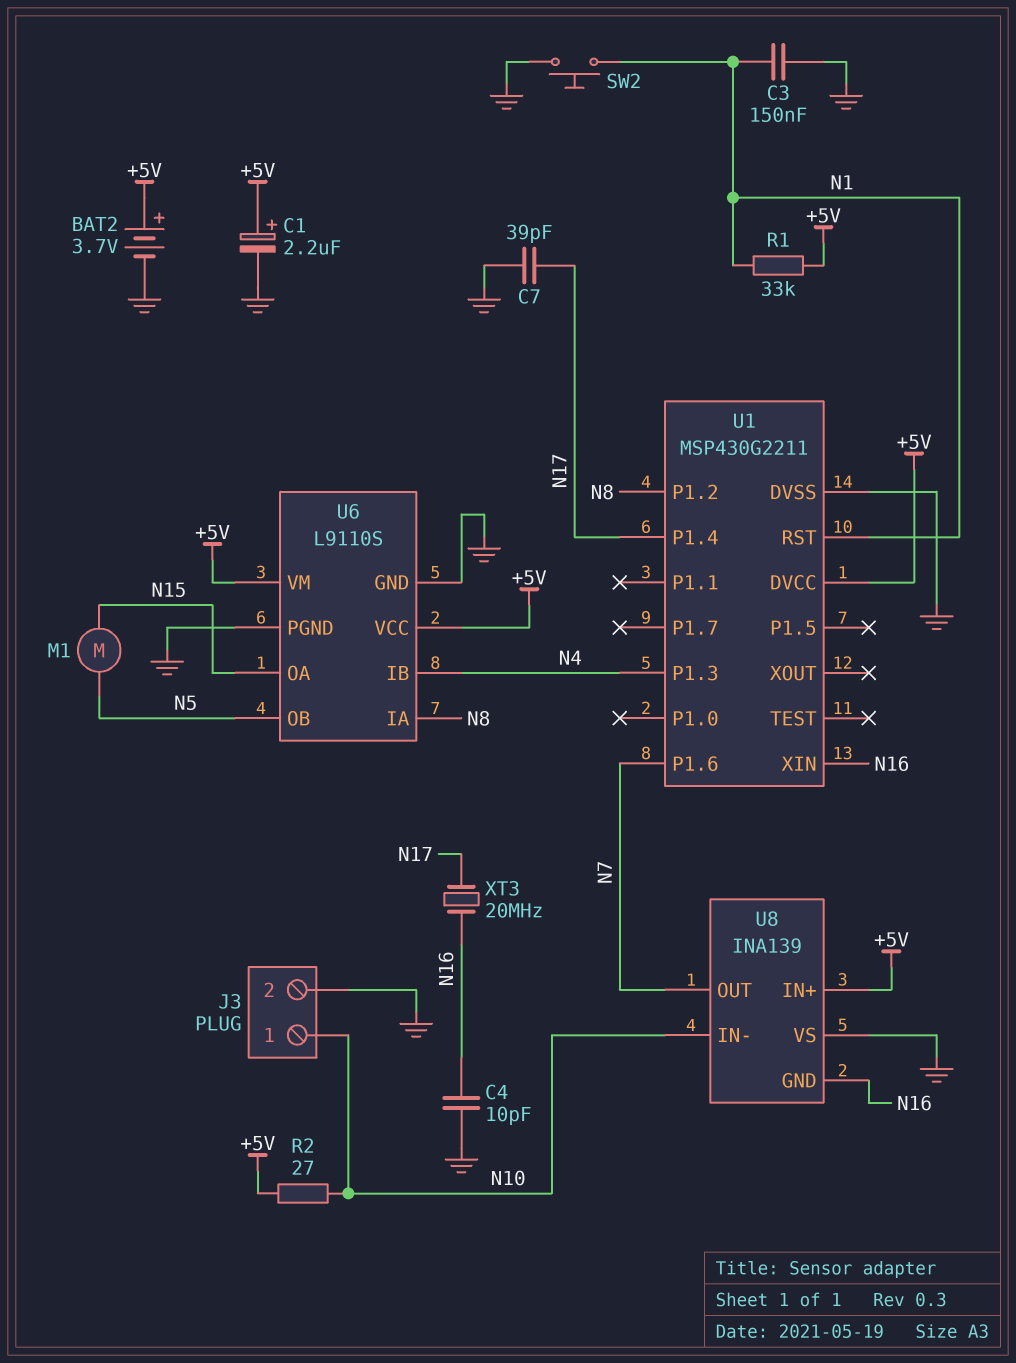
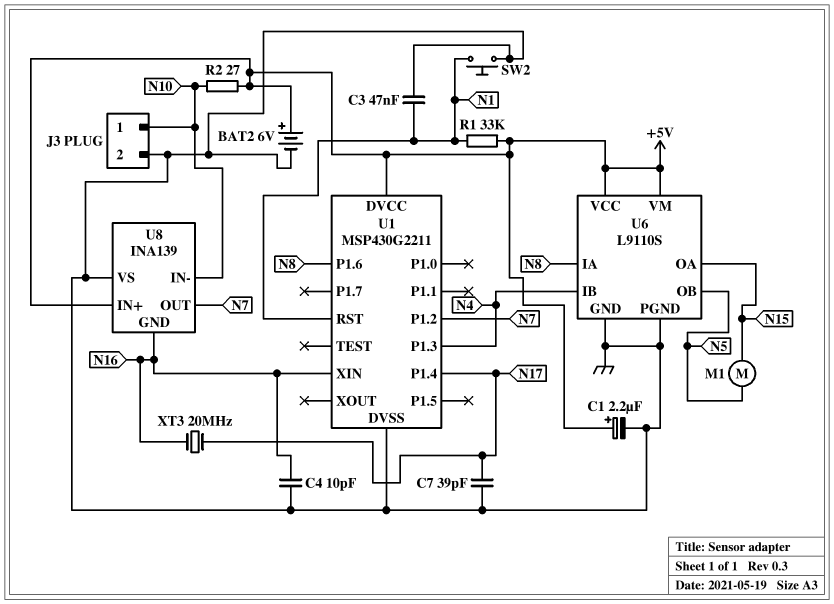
BAT2: 3.7V (plus +5V, minus GND) -> 6V (plus +5V, minus GND)
C3: 150nF (GND, N1) -> 47nF (GND, N1)
U1 pin P1.2: N8 -> N7
U1 pin P1.6: N7 -> N8

